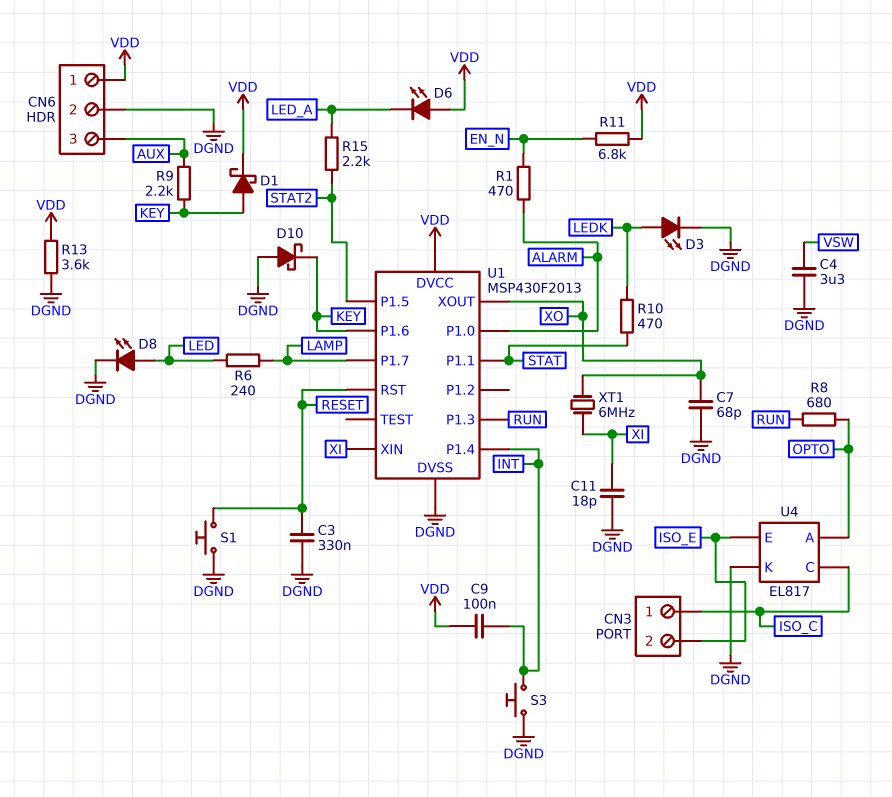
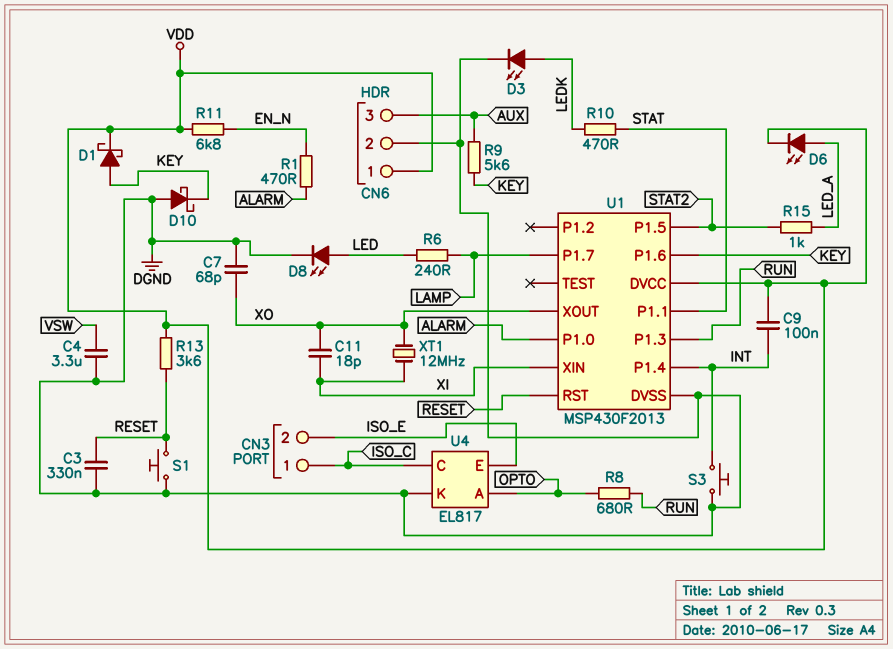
C11: 18pF (DGND, XI) -> 18pF (XI, XO)
D6: LED (A VDD, K LED_A) -> LED (A LED_A, K VDD)
R9: 2.2k (AUX, KEY) -> 5.6k (AUX, KEY)
R13: 3.6k (DGND, VDD) -> 3.6k (RESET, VDD)
R15: 2.2k (LED_A, STAT2) -> 1k (LED_A, STAT2)
XT1: 6MHz (XI, XO) -> 12MHz (XI, XO)

